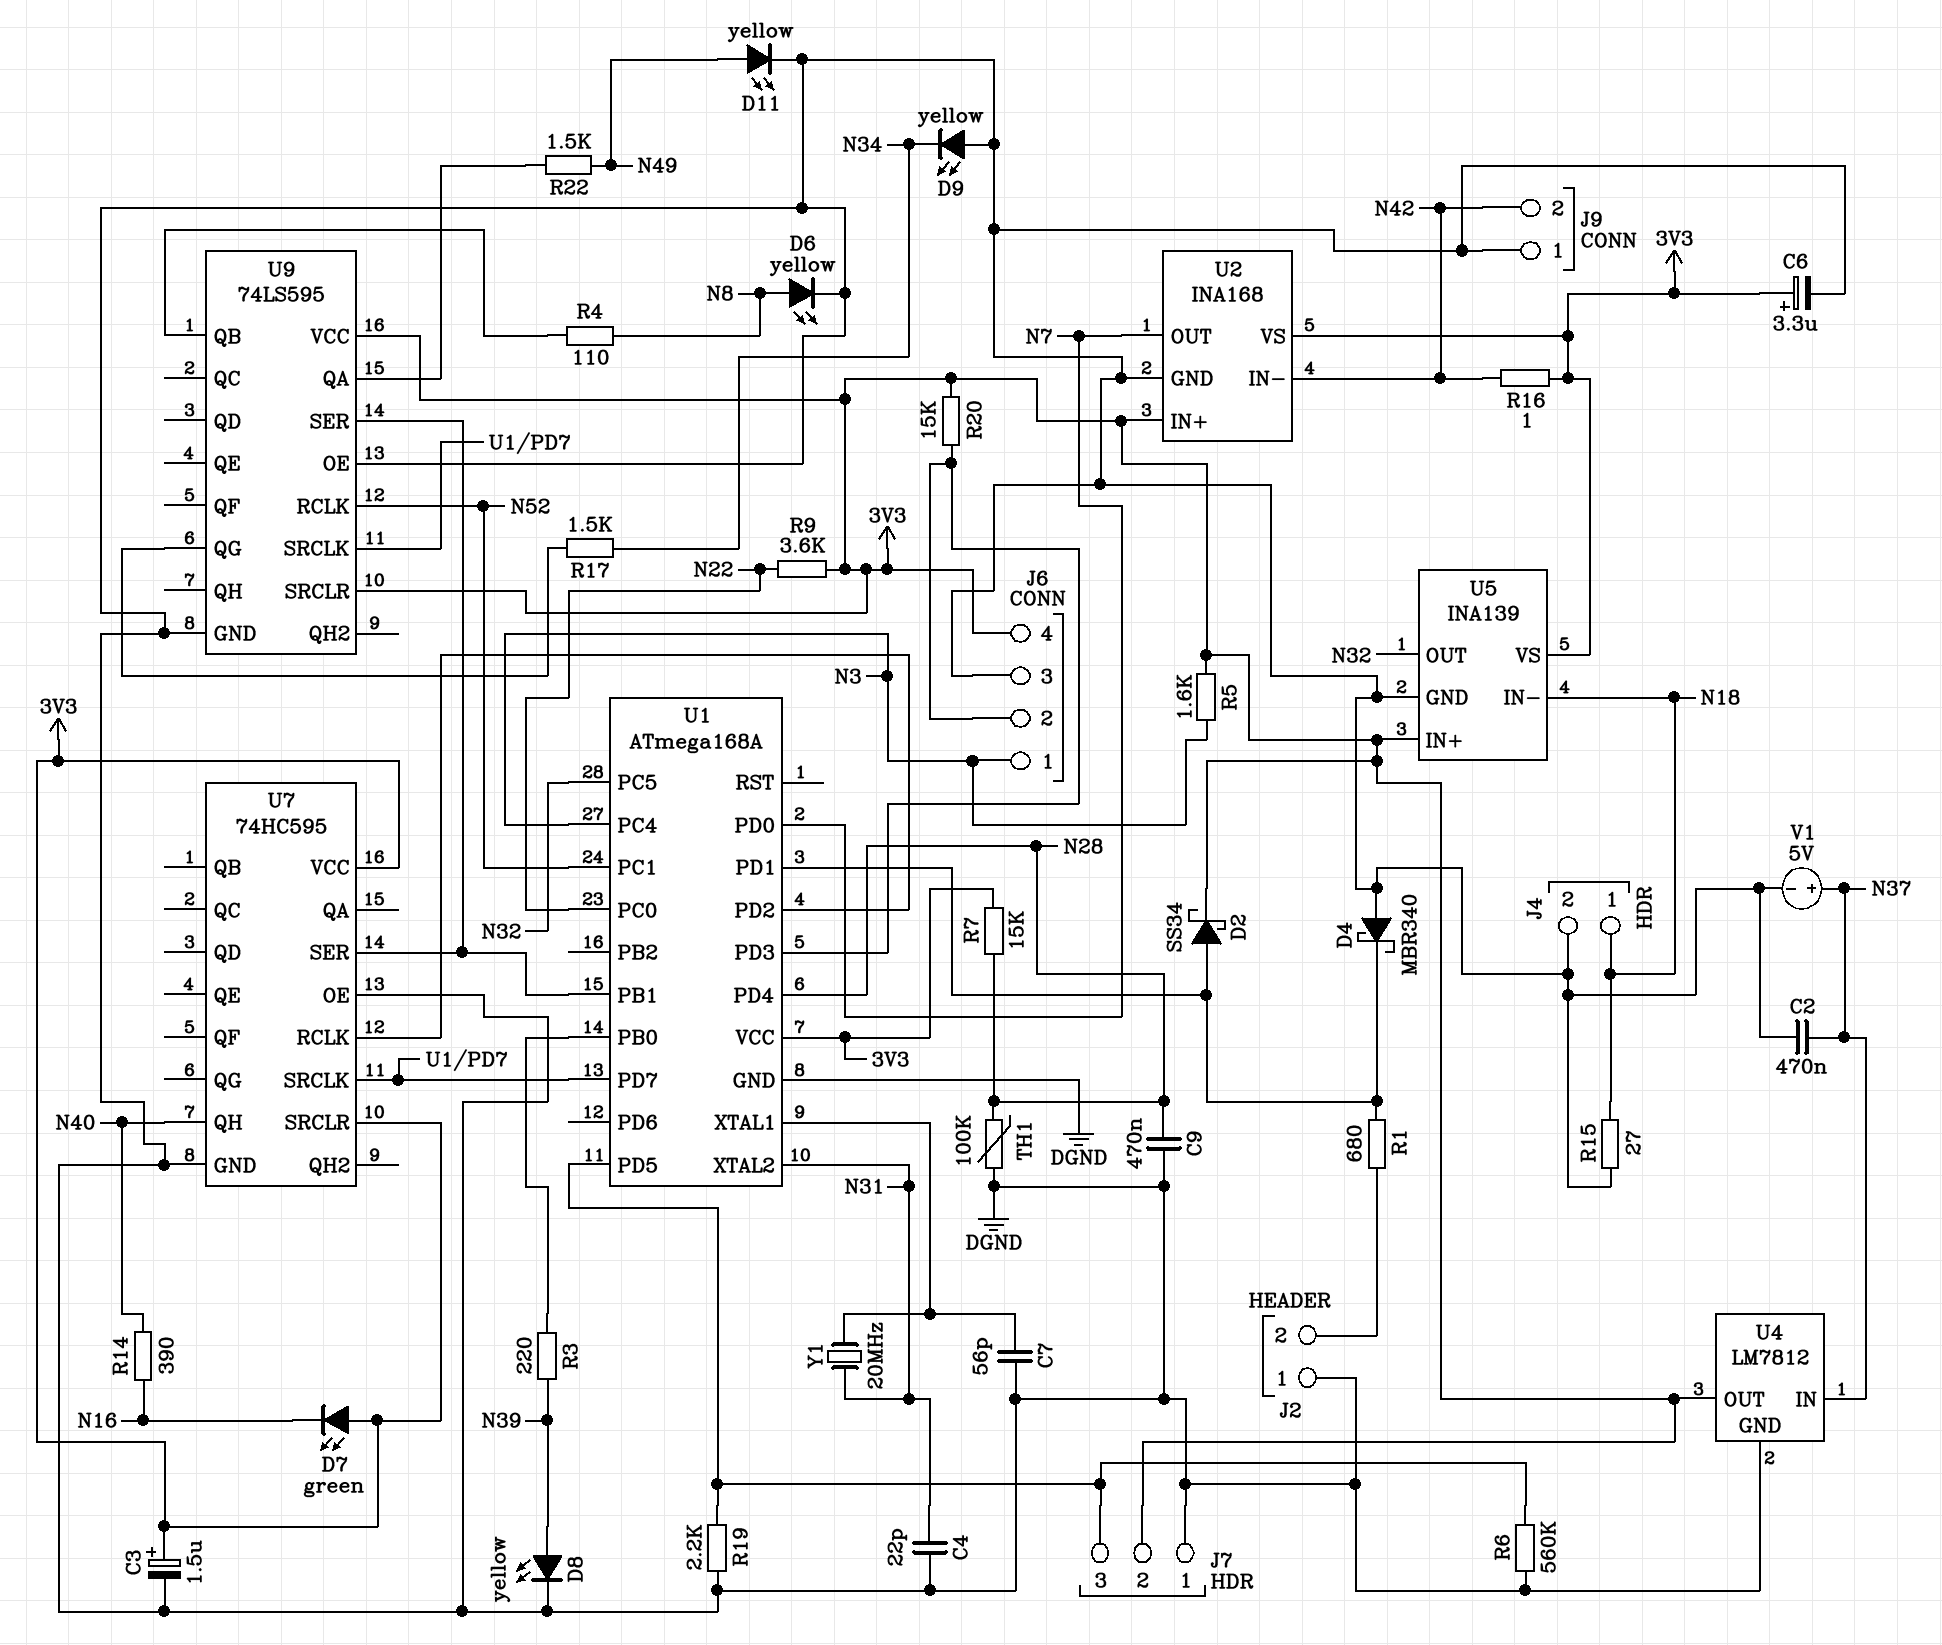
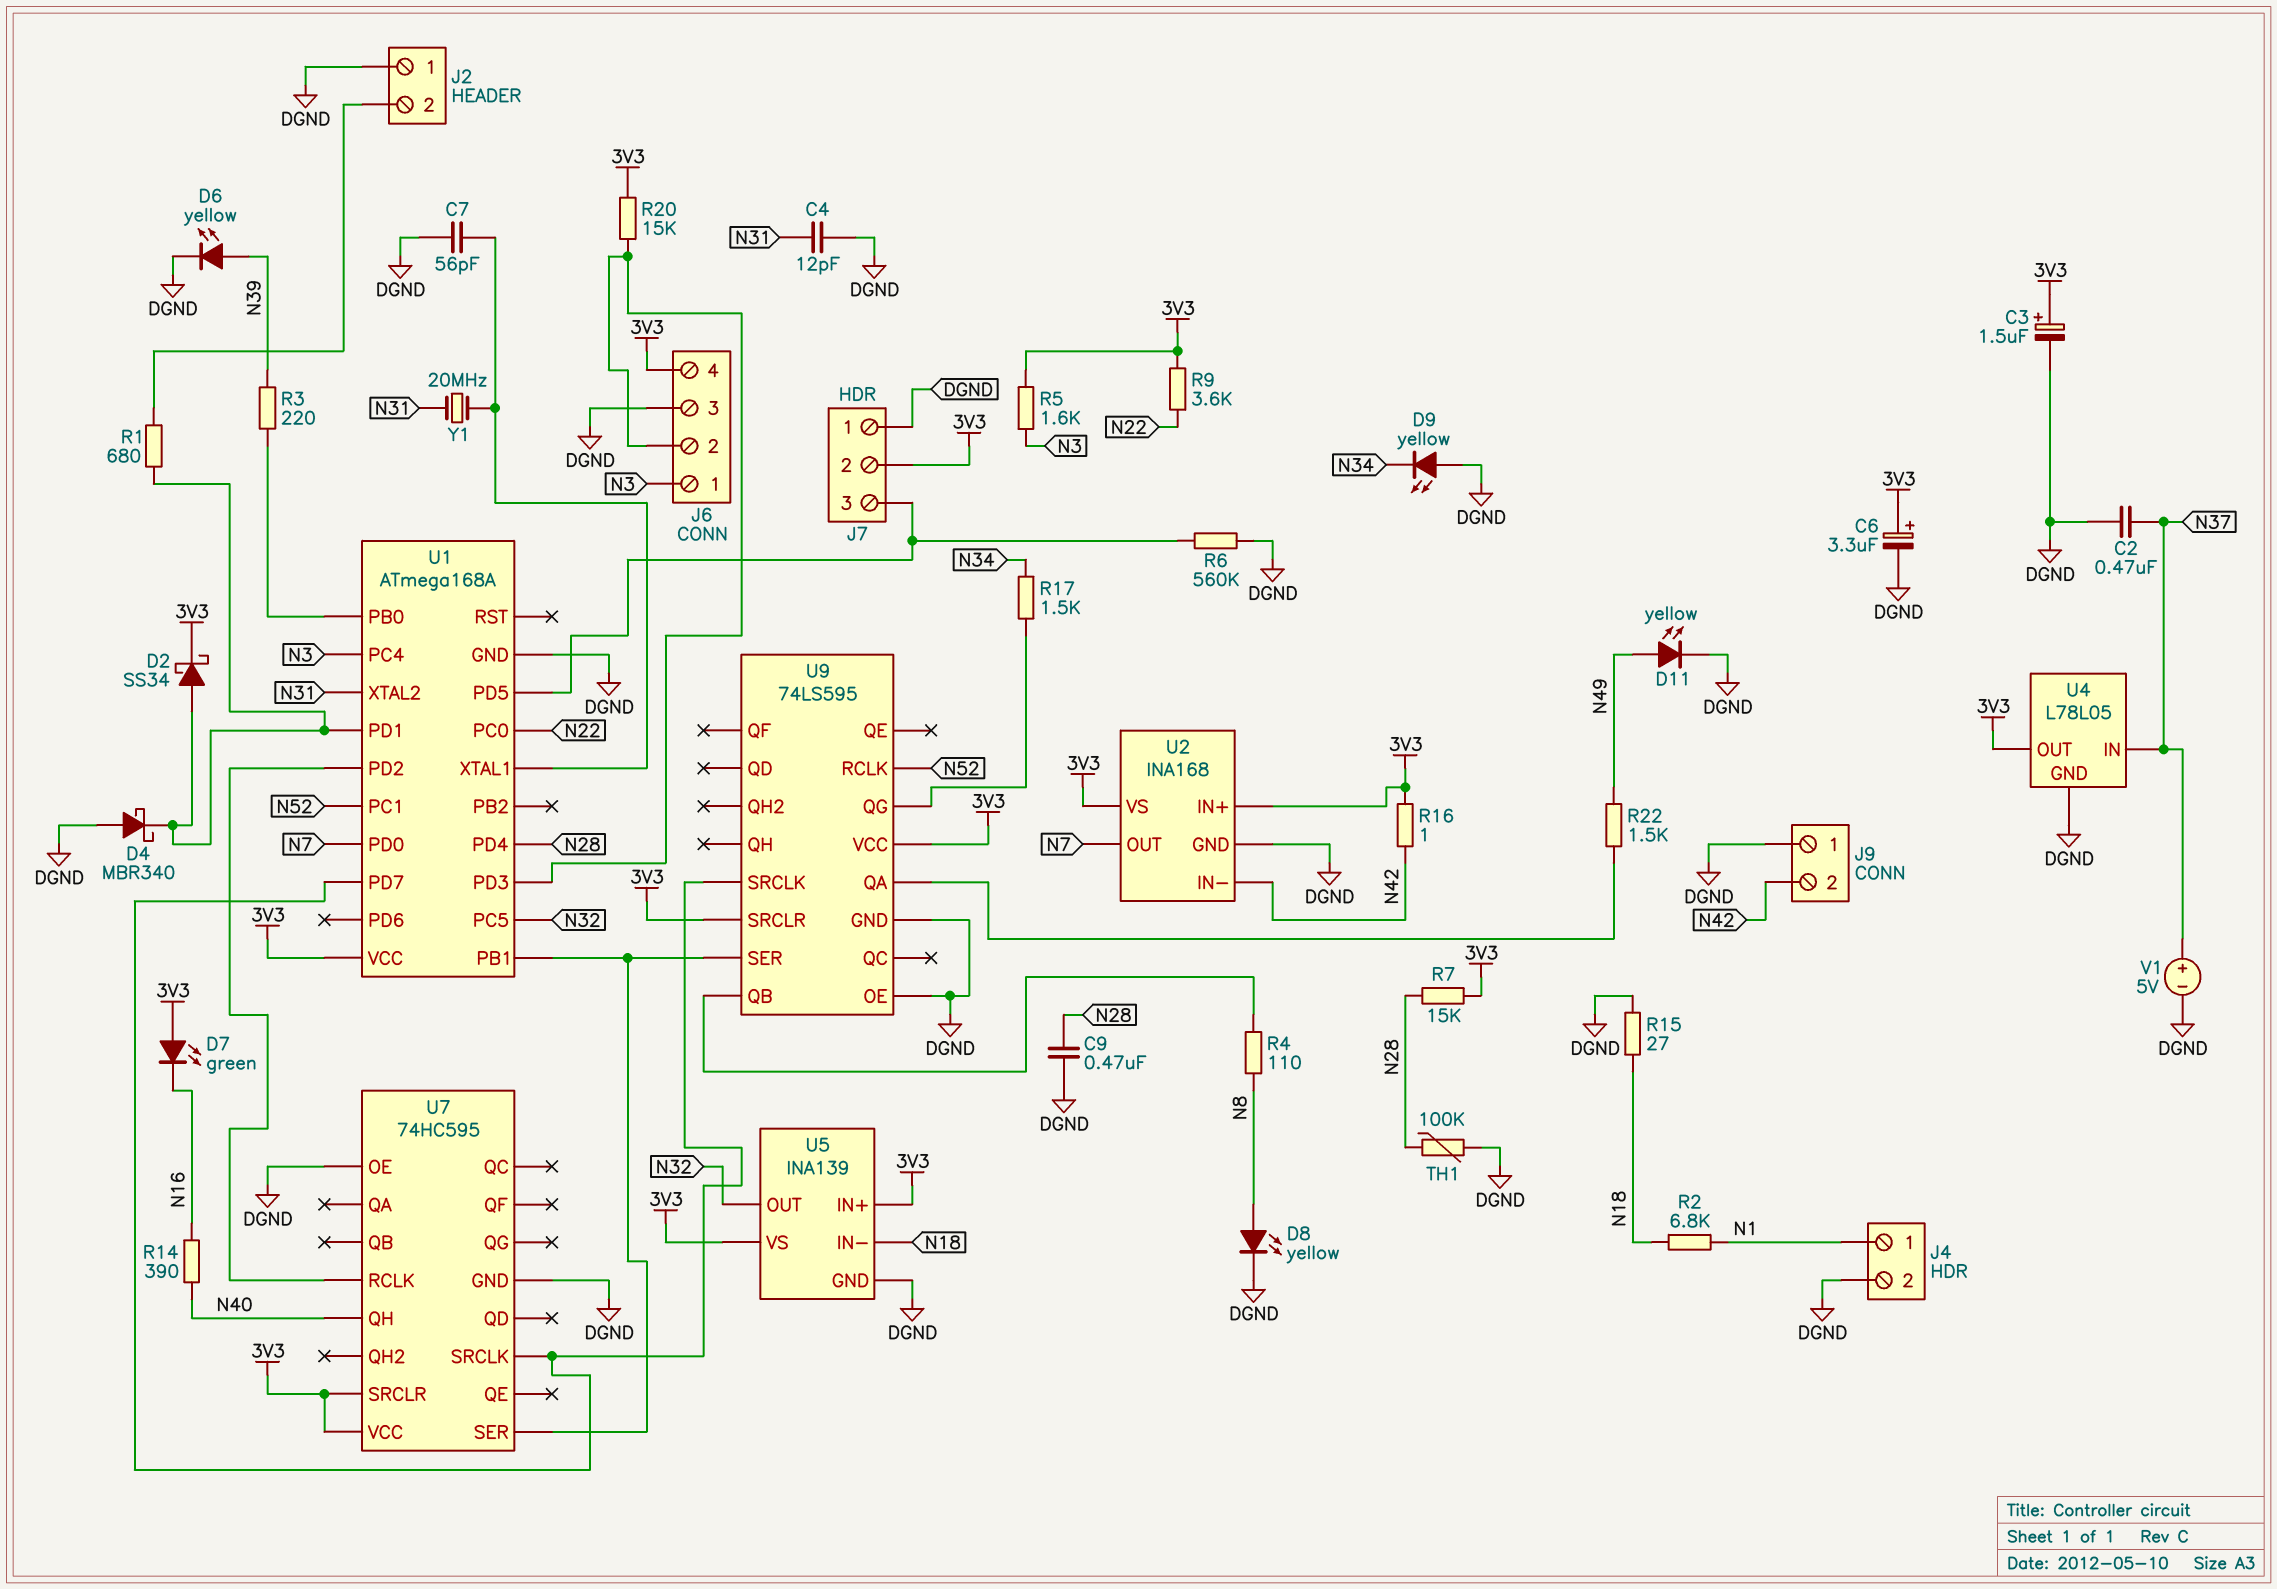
C4: 22pF (DGND, N31) -> 12pF (DGND, N31)
D6: LED yellow (A N8, K DGND) -> LED yellow (A N39, K DGND)
D8: LED yellow (A N39, K DGND) -> LED yellow (A N8, K DGND)
J4 pin 1: N18 -> N1
R2: none -> 6.8k (N1, N18)
R19: 2.2k (DGND, J7/3) -> none
U4: LM7812 -> L78L05

